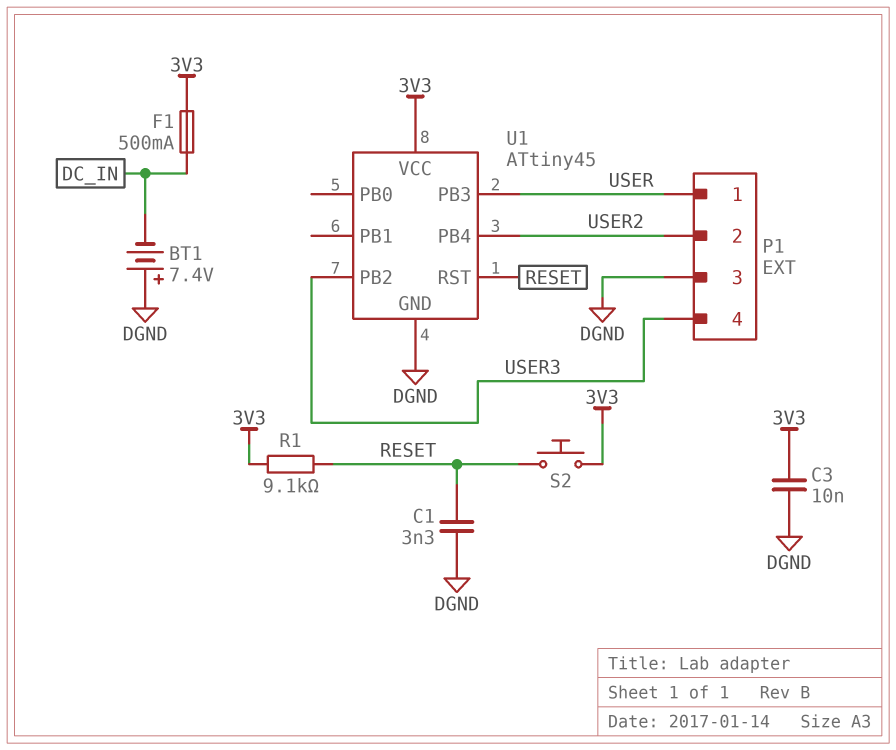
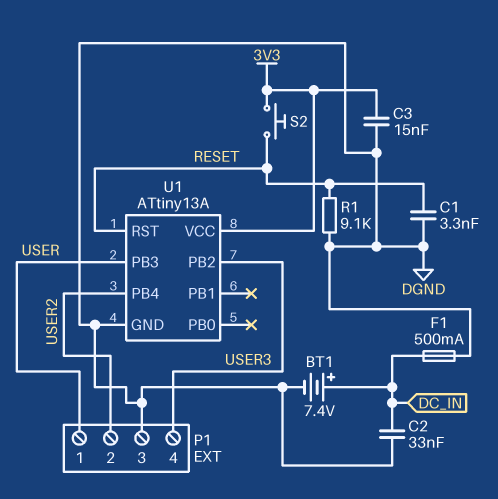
BT1: 7.4V (plus DGND, minus DC_IN) -> 7.4V (plus DC_IN, minus DGND)
C2: none -> 33nF (DC_IN, DGND)
C3: 10nF (3V3, DGND) -> 15nF (3V3, DGND)
F1: 500mA (3V3, DC_IN) -> 500mA (DC_IN, DGND)
R1: 9.1k (3V3, RESET) -> 9.1k (DGND, RESET)
U1: ATtiny45 -> ATtiny13A

